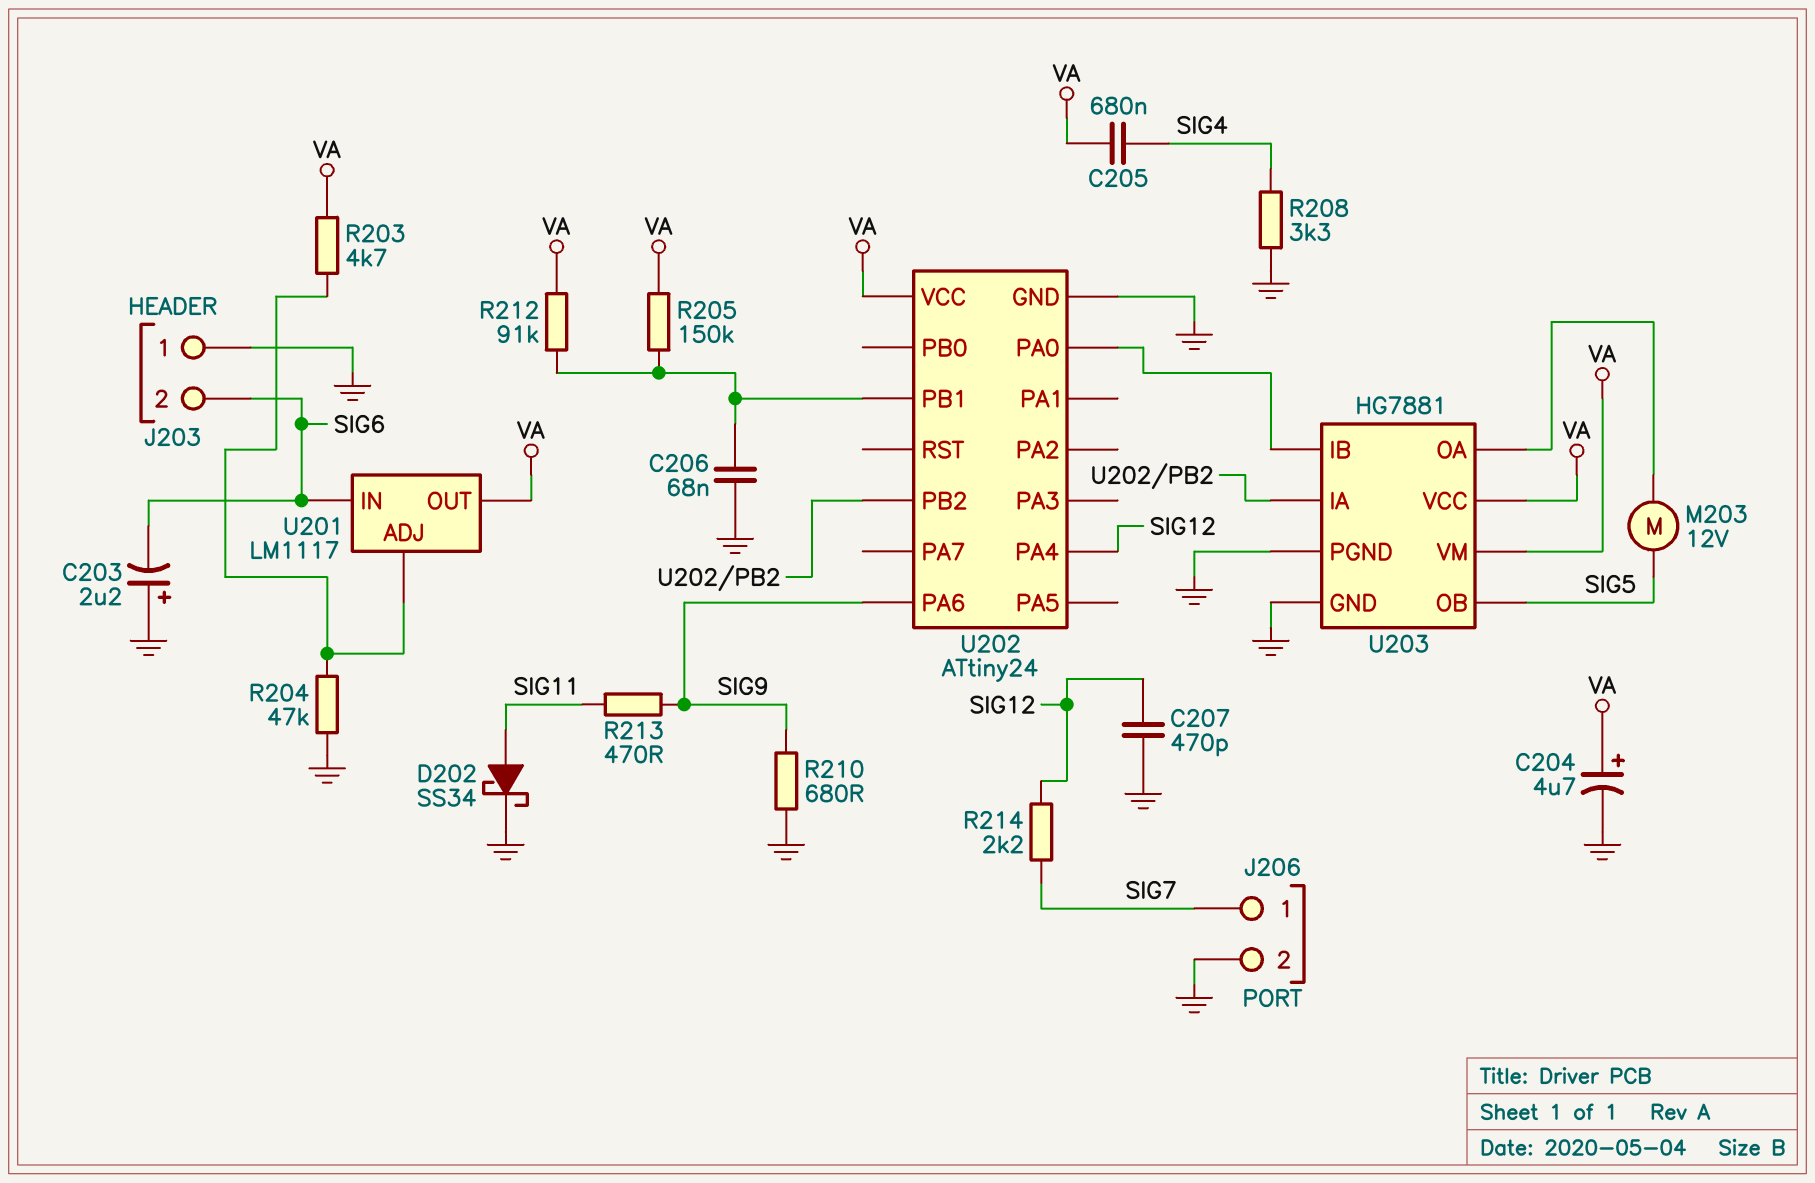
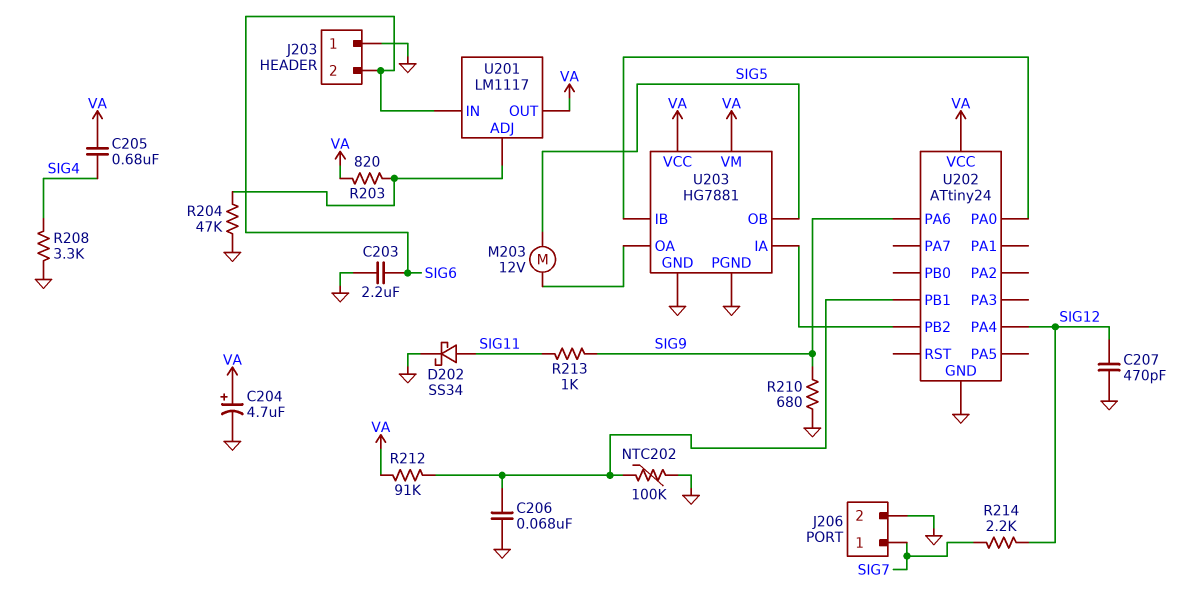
C203: 2.2uF (plus GND, minus SIG6) -> 2.2uF (GND, SIG6)
NTC202: none -> 100k (GND, U202/PB1)
R203: 4.7k (U201/ADJ, VA) -> 820 (U201/ADJ, VA)
R205: 150k (U202/PB1, VA) -> none
R213: 470 (SIG9, SIG11) -> 1k (SIG9, SIG11)

